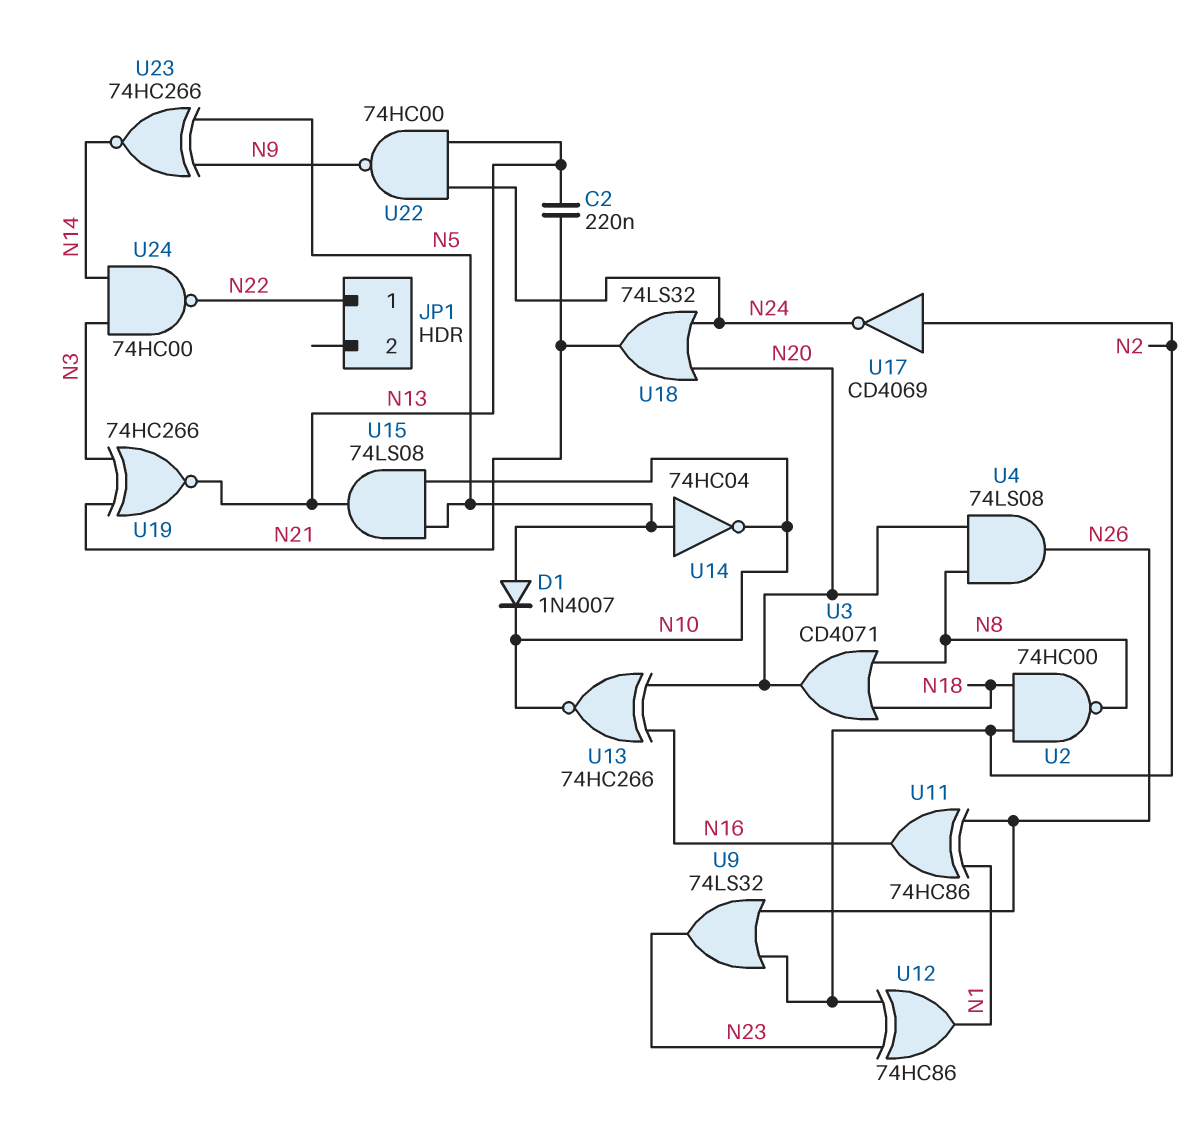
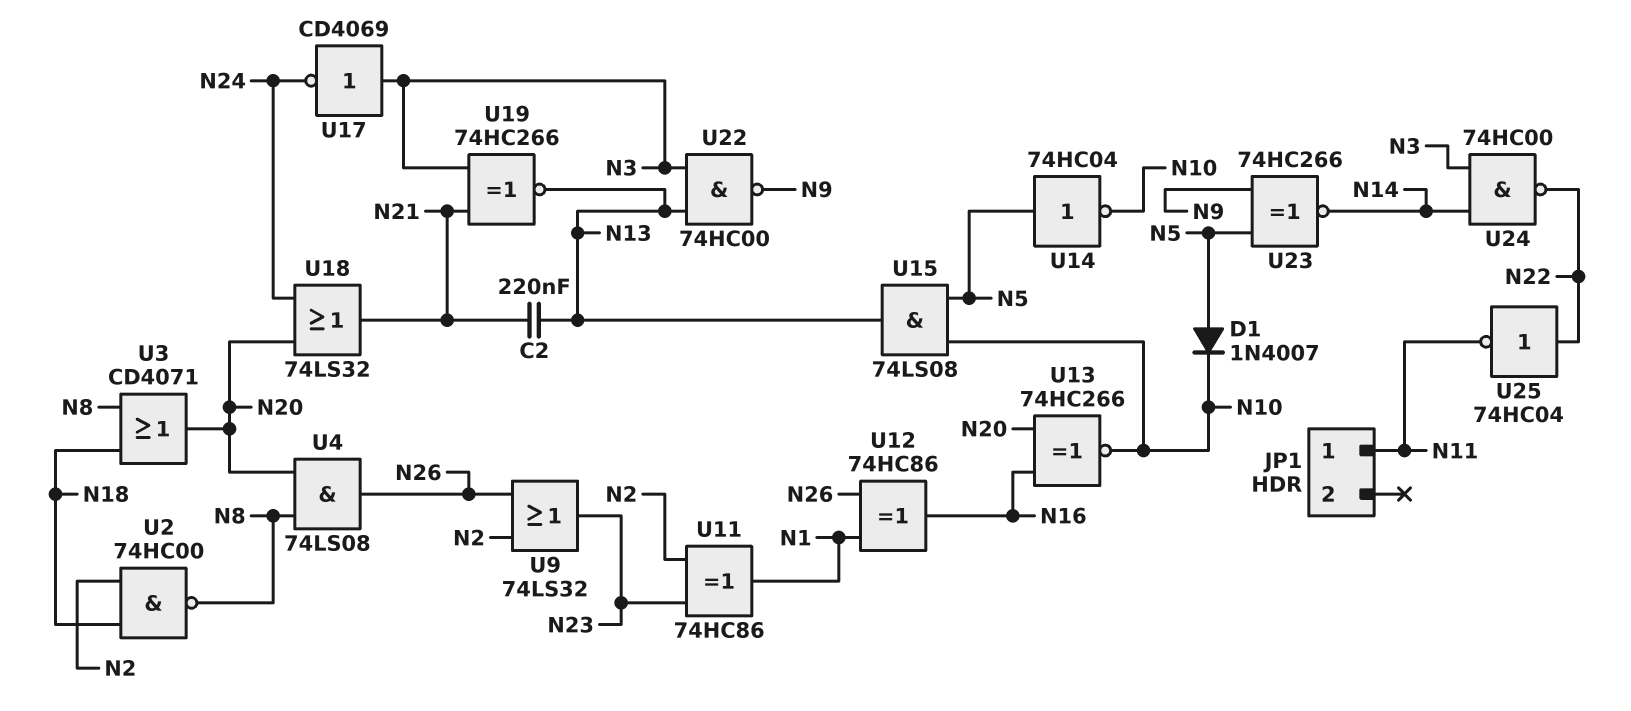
JP1 pin 1: N22 -> N11
U11: XOR 74HC86 (in N1, in N26, out N16) -> XOR 74HC86 (in N2, in N23, out N1)
U12: XOR 74HC86 (in N2, in N23, out N1) -> XOR 74HC86 (in N1, in N26, out N16)
U17: NOT CD4069 (in N2, out N24) -> NOT CD4069 (in N3, out N24)
U22: NAND 74HC00 (in N13, in N24, out N9) -> NAND 74HC00 (in N3, in N13, out N9)
U25: none -> NOT 74HC04 (in N22, out N11)

